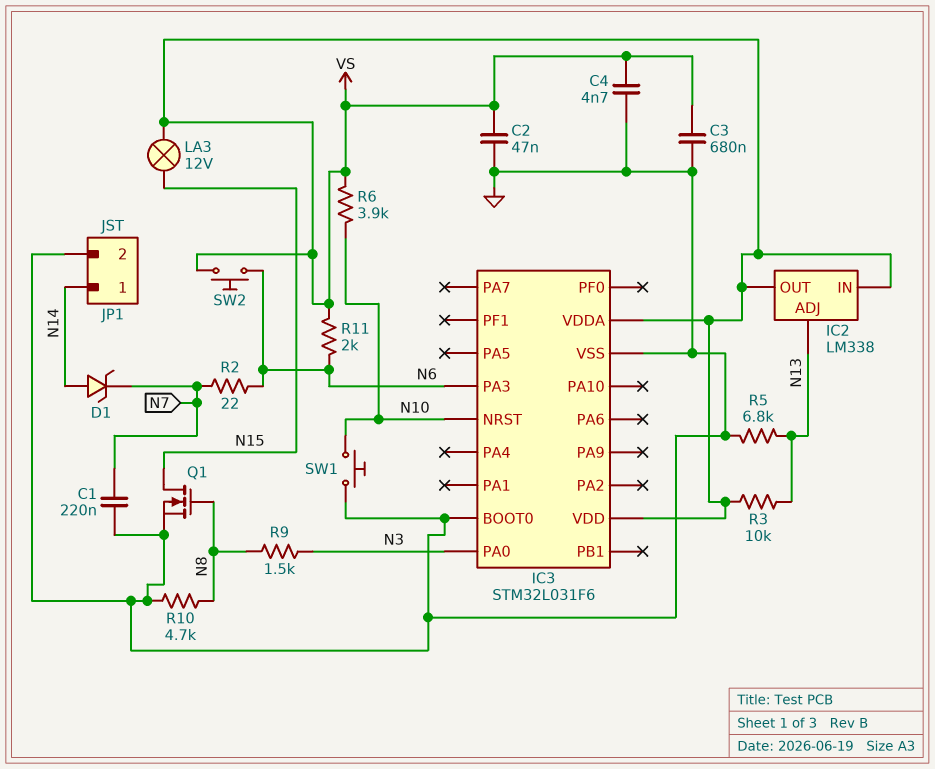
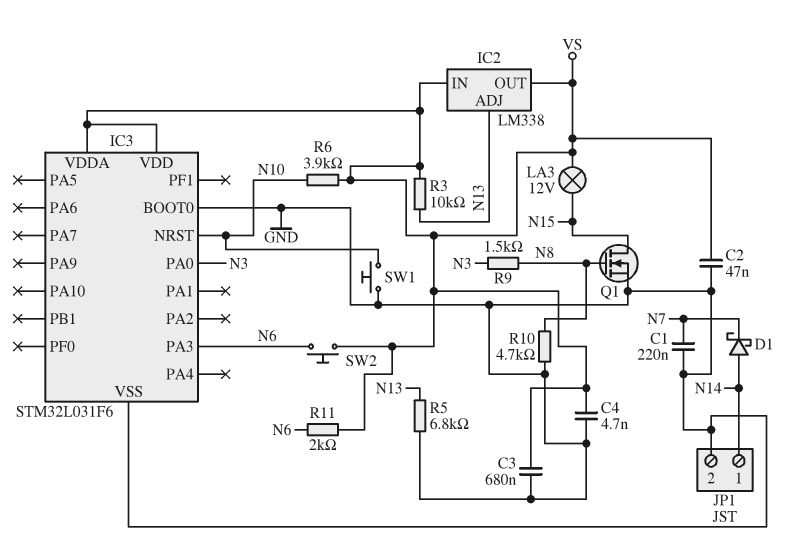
D1: zener (A N14, K N7) -> schottky (A N14, K N7)
R2: 22 (N6, N7) -> none

